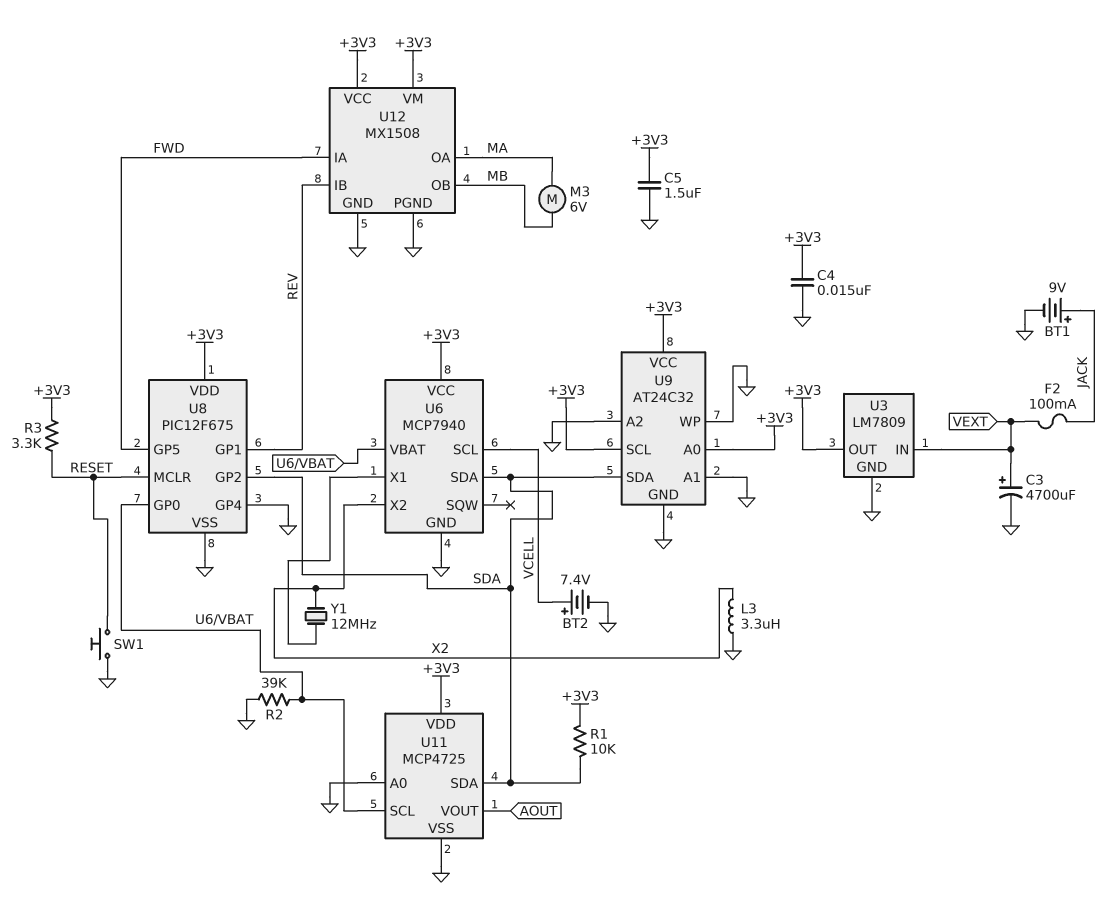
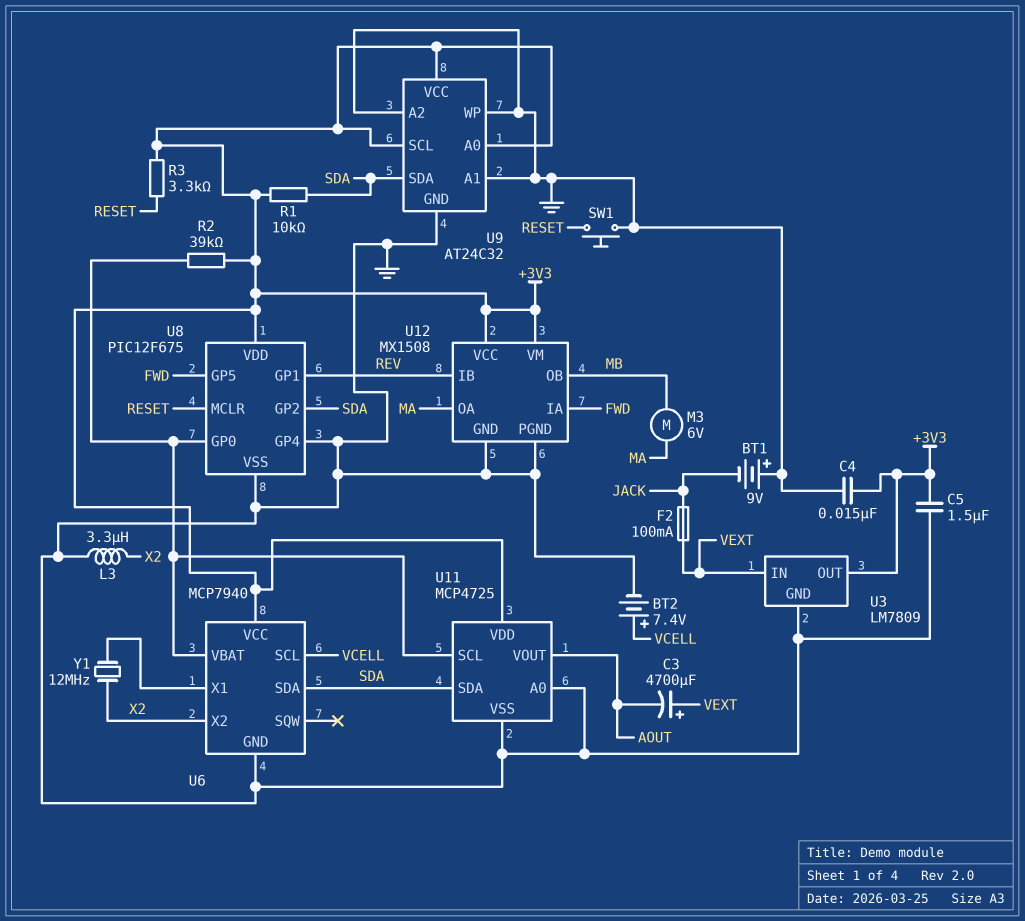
BT1: 9V (plus JACK, minus GND) -> 9V (plus GND, minus JACK)
C3: 4700uF (plus VEXT, minus GND) -> 4700uF (plus VEXT, minus AOUT)
R2: 39k (GND, U6/VBAT) -> 39k (+3V3, U6/VBAT)

